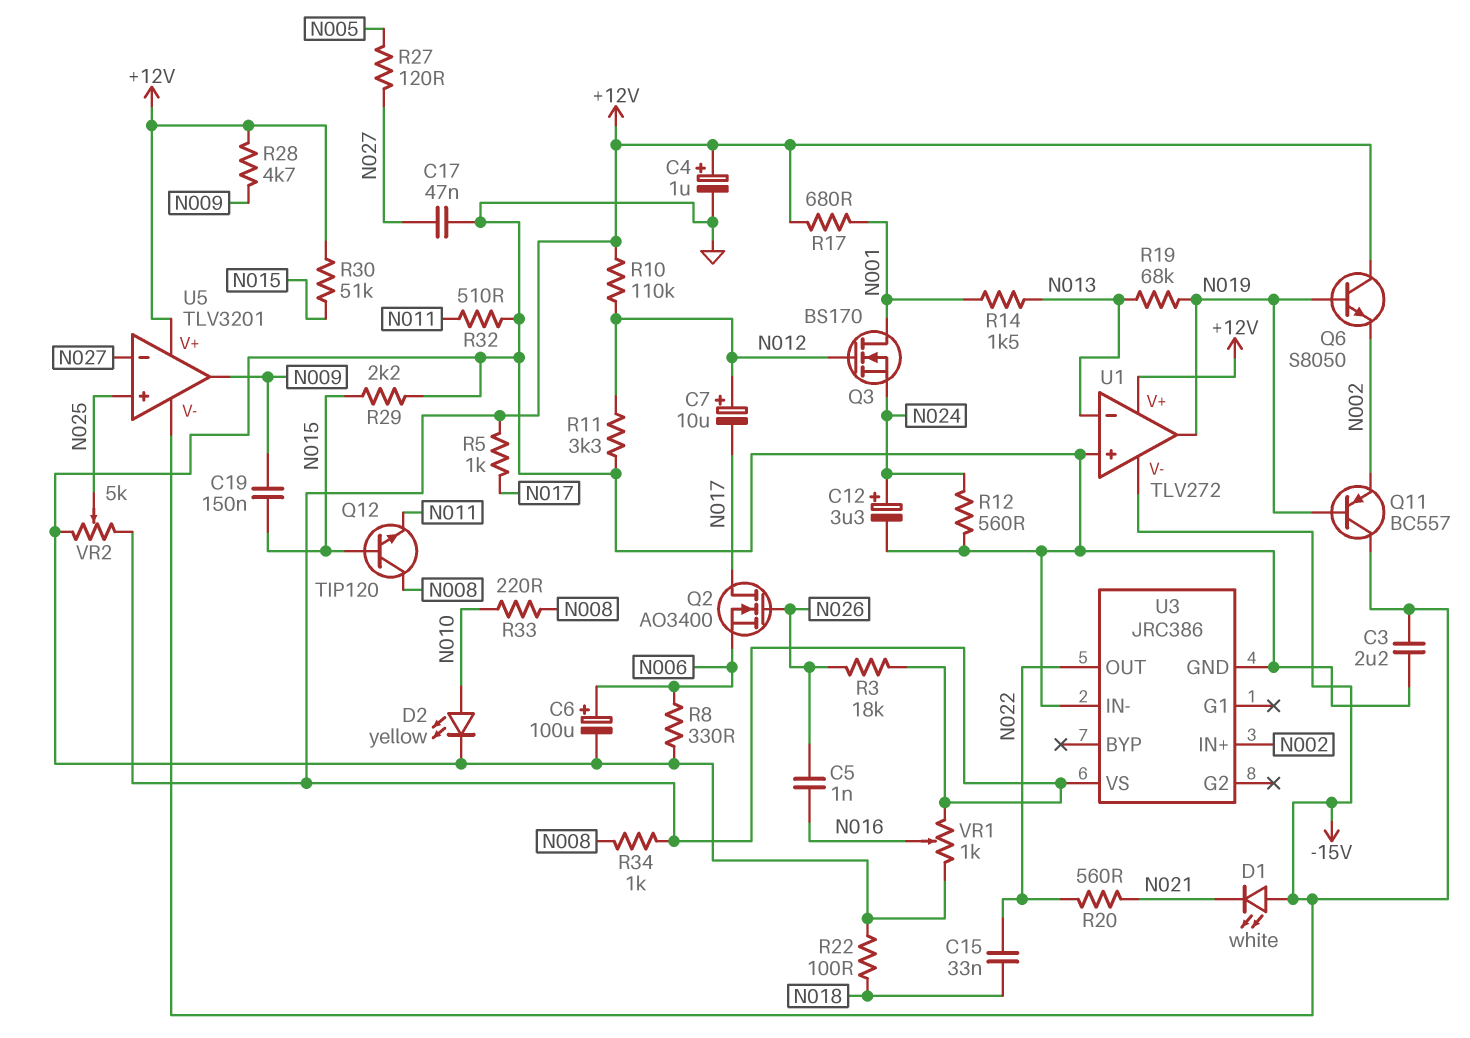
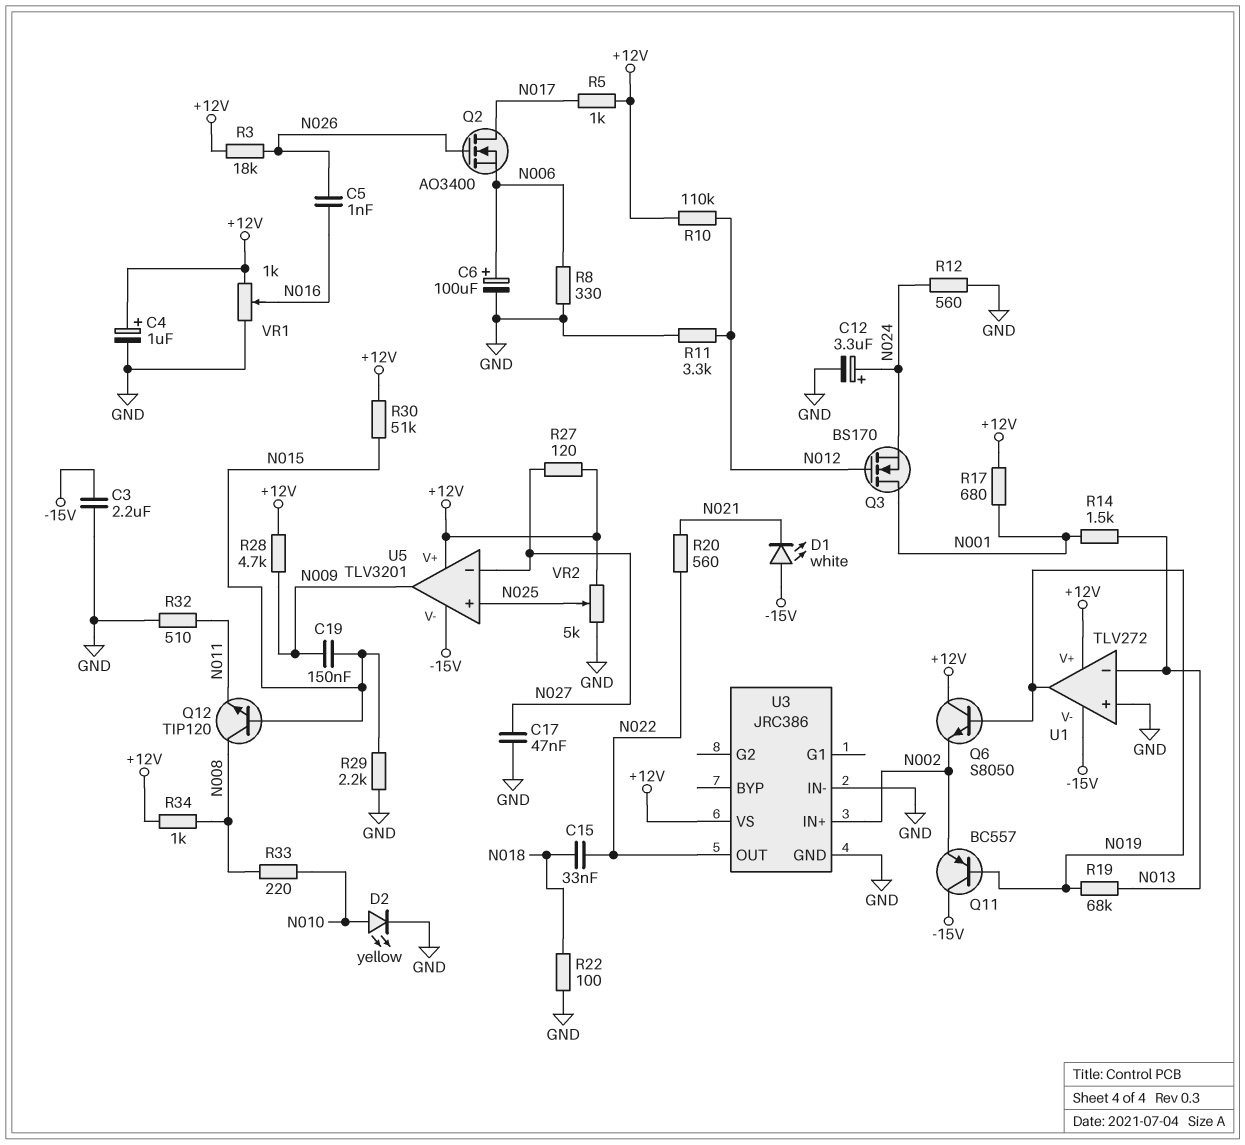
C7: 10uF (plus N012, minus N017) -> none
R27: 120 (N005, N027) -> 120 (+12V, N027)

